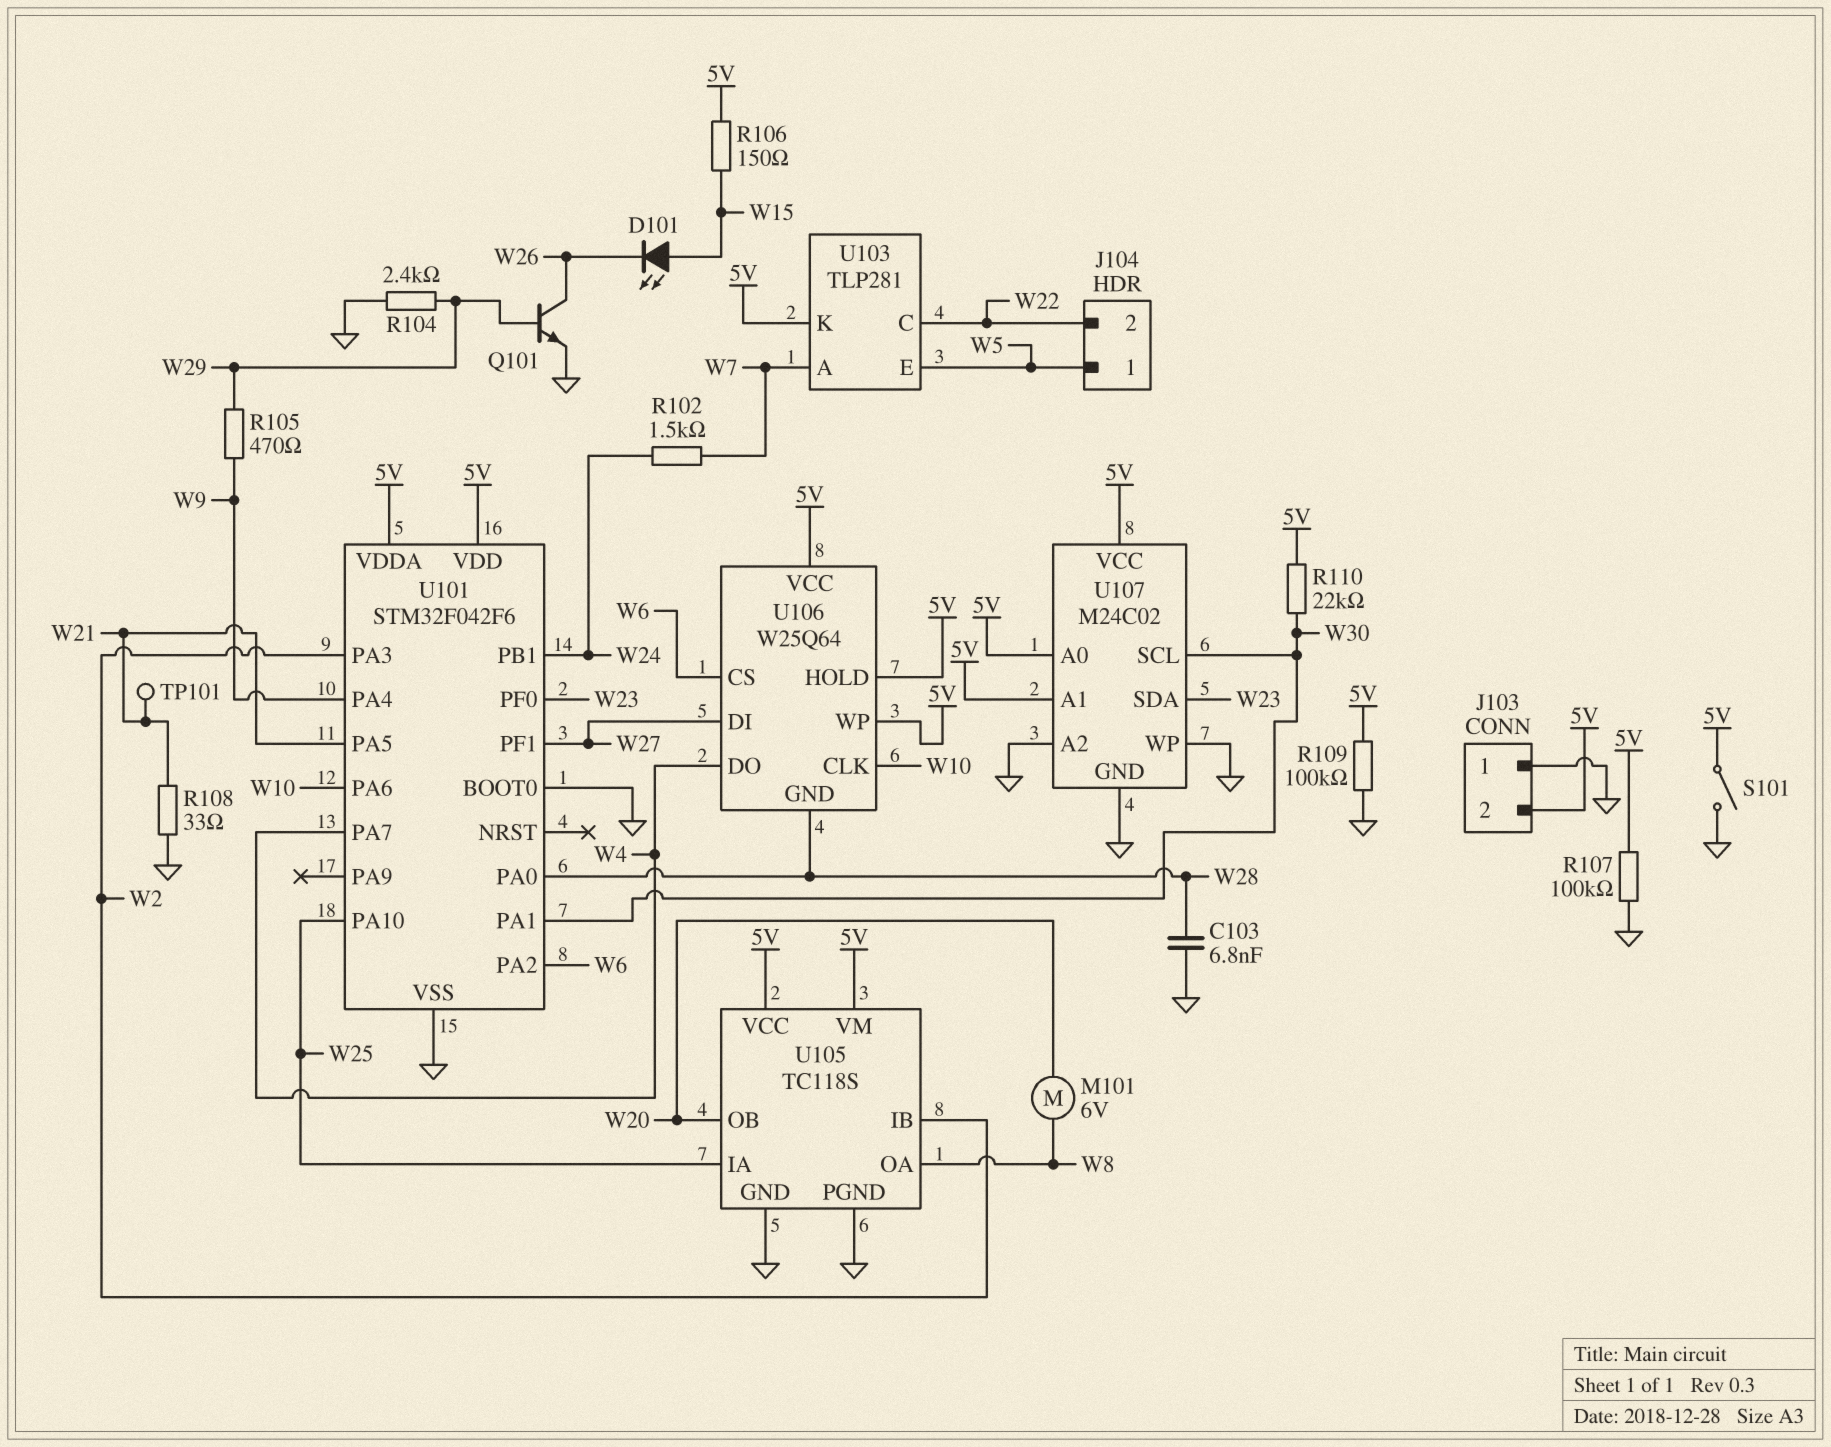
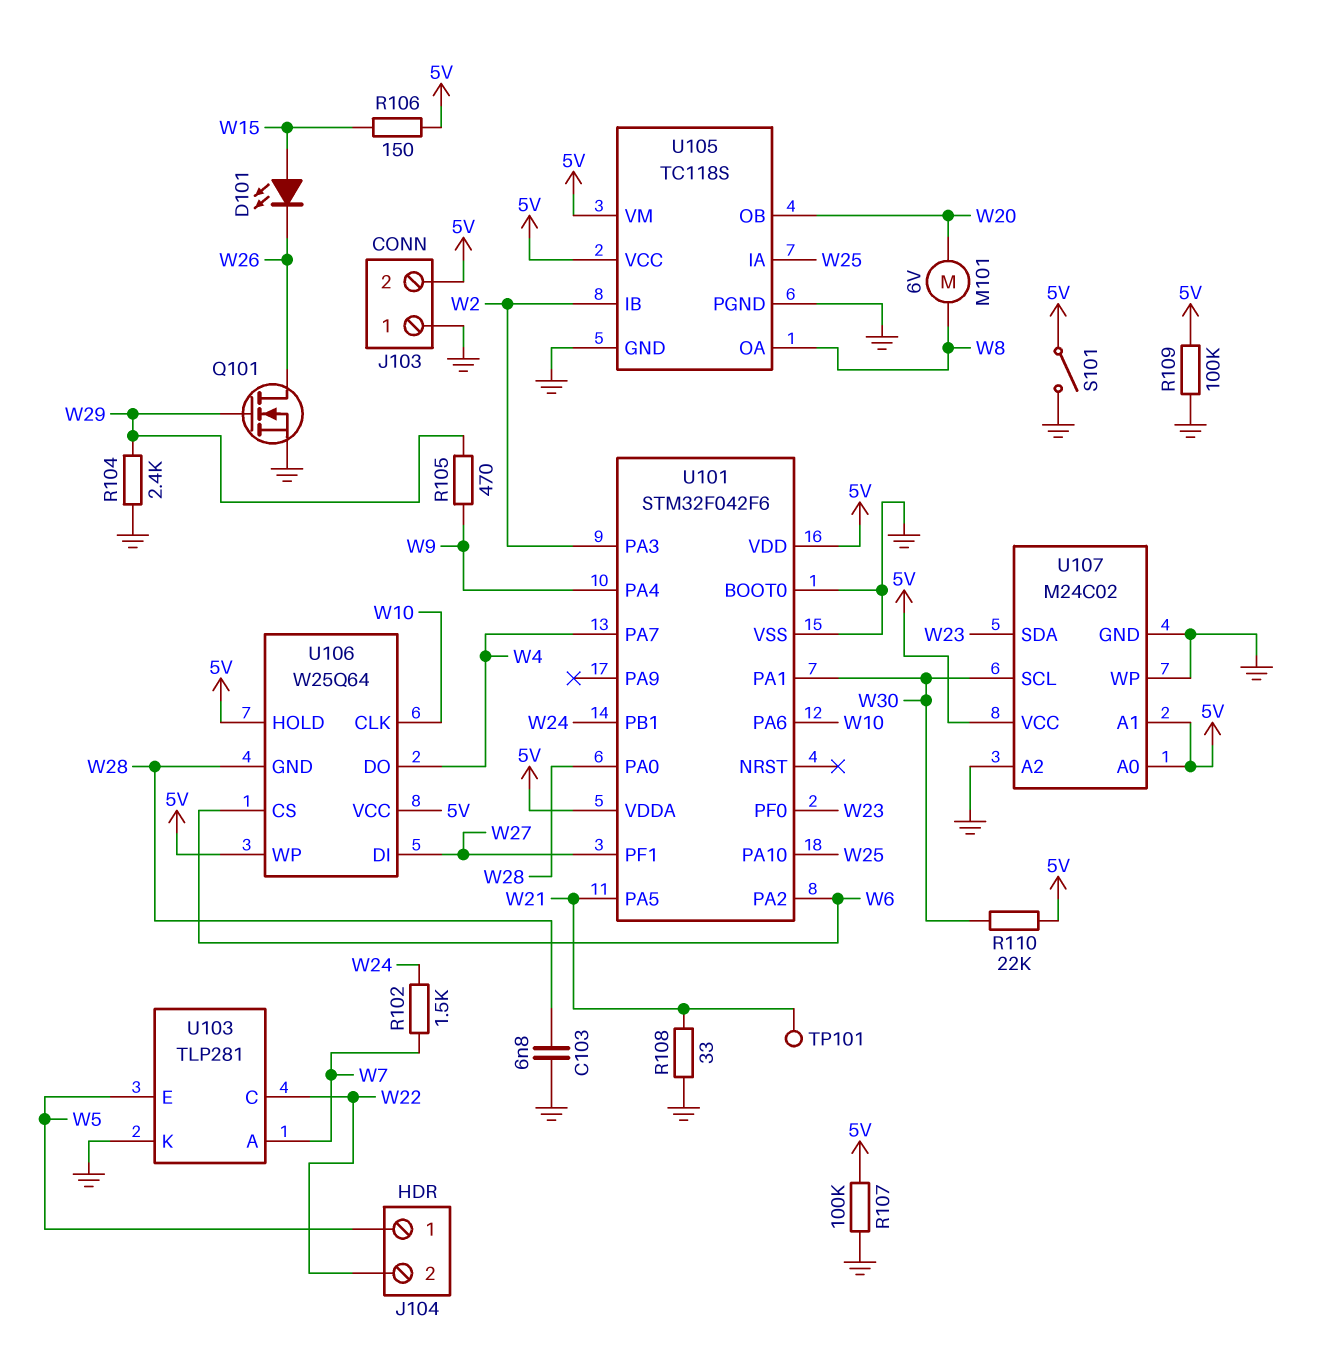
Q101: NPN (B W29, C W26, E GND) -> NMOS (G W29, D W26, S GND)
U103 pin K: 5V -> GND

